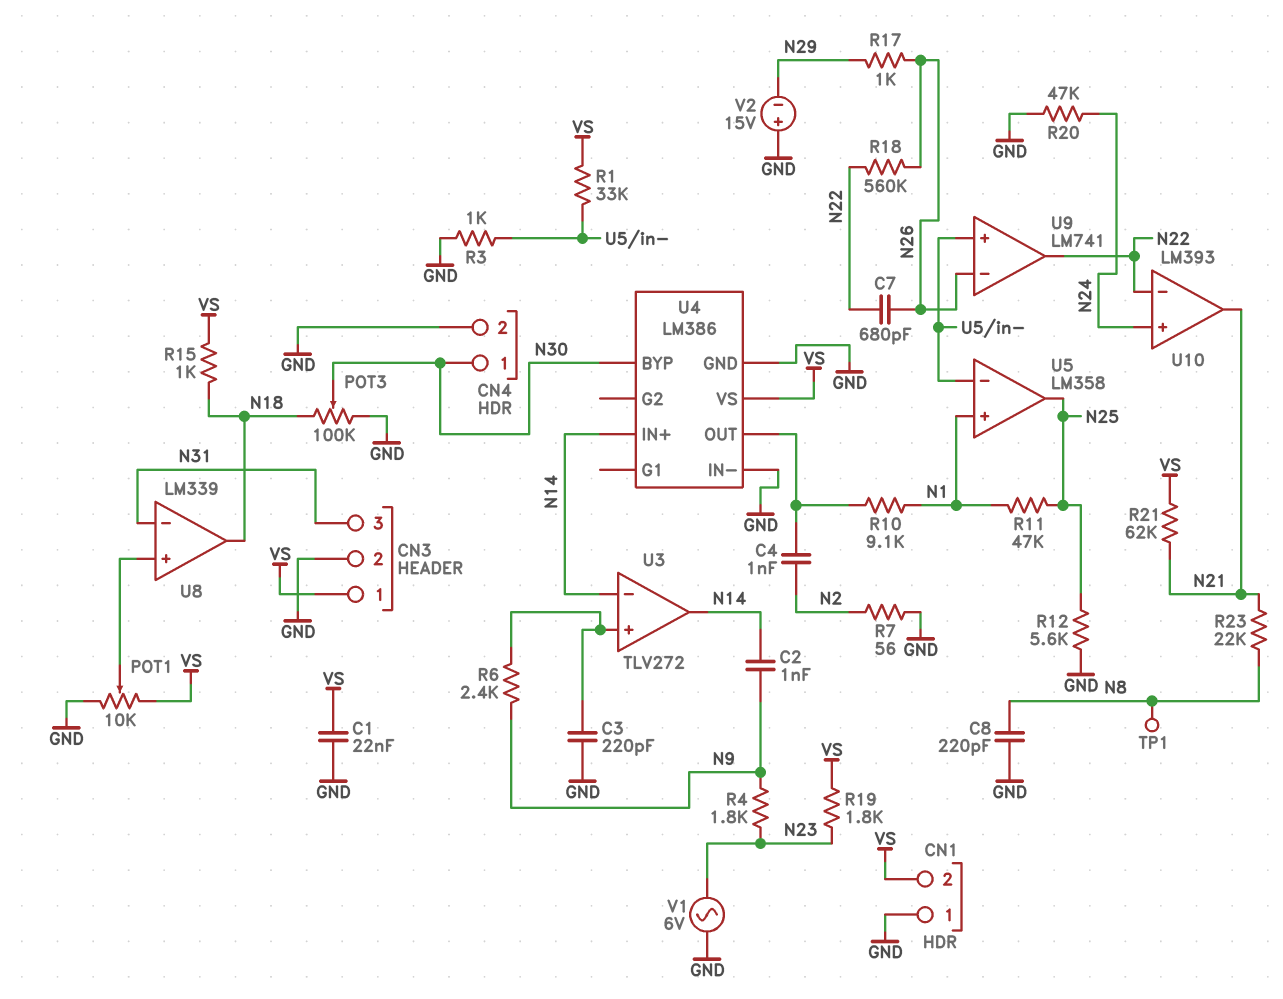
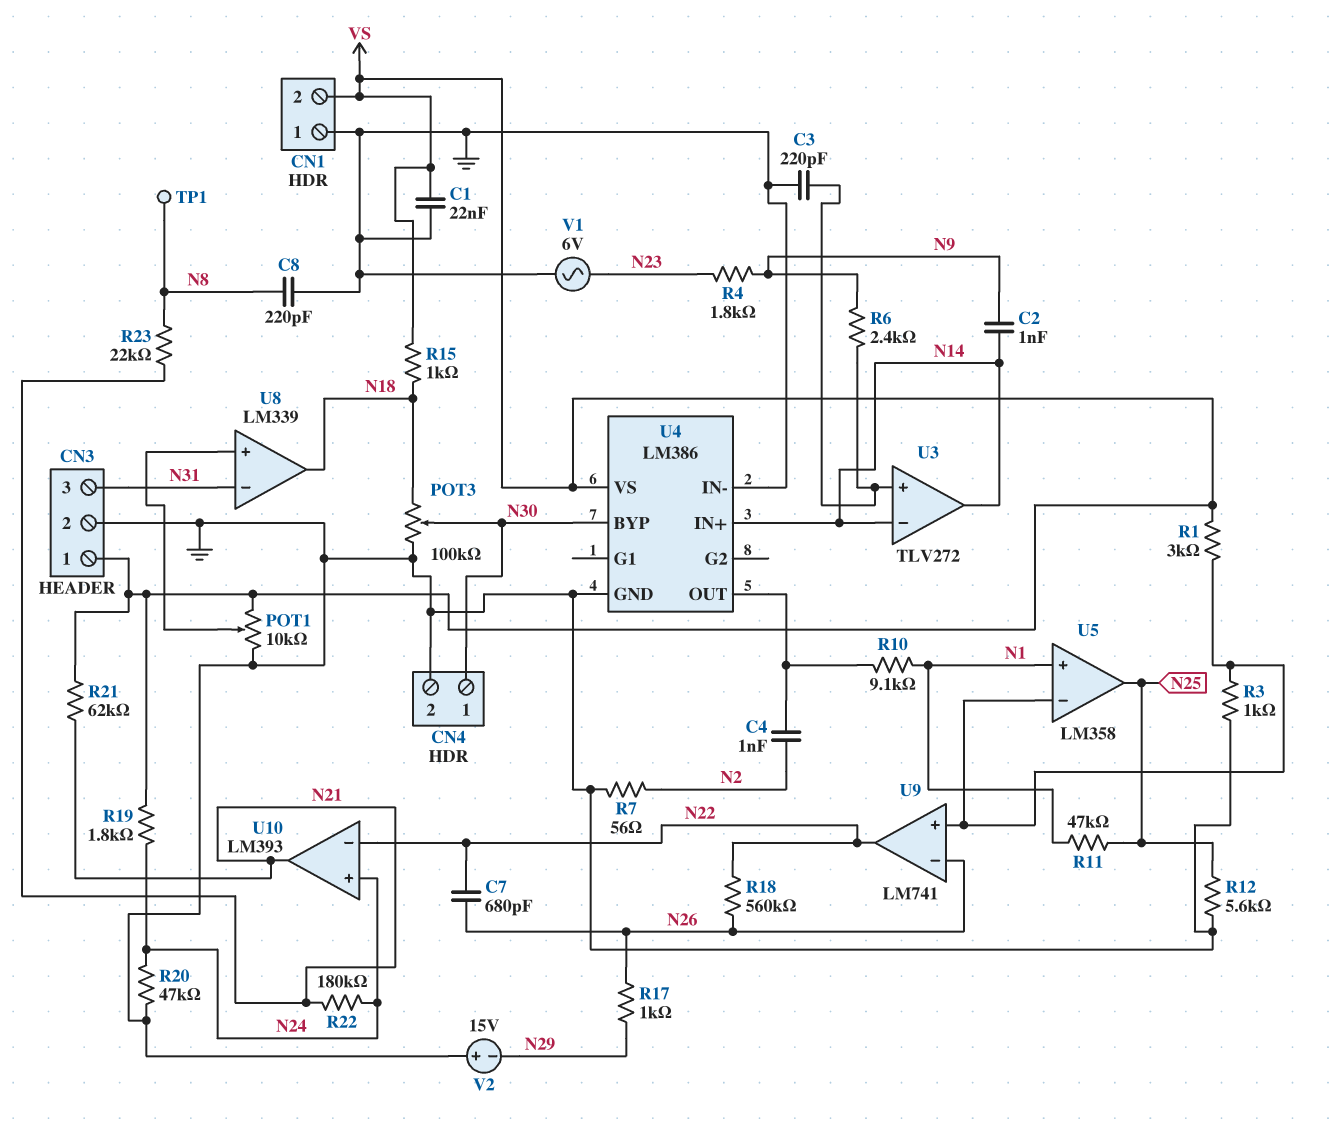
R1: 33k (U5/in-, VS) -> 3k (U5/in-, VS)
R19: 1.8k (N23, VS) -> 1.8k (N24, VS)
R22: none -> 180k (N21, N24)

